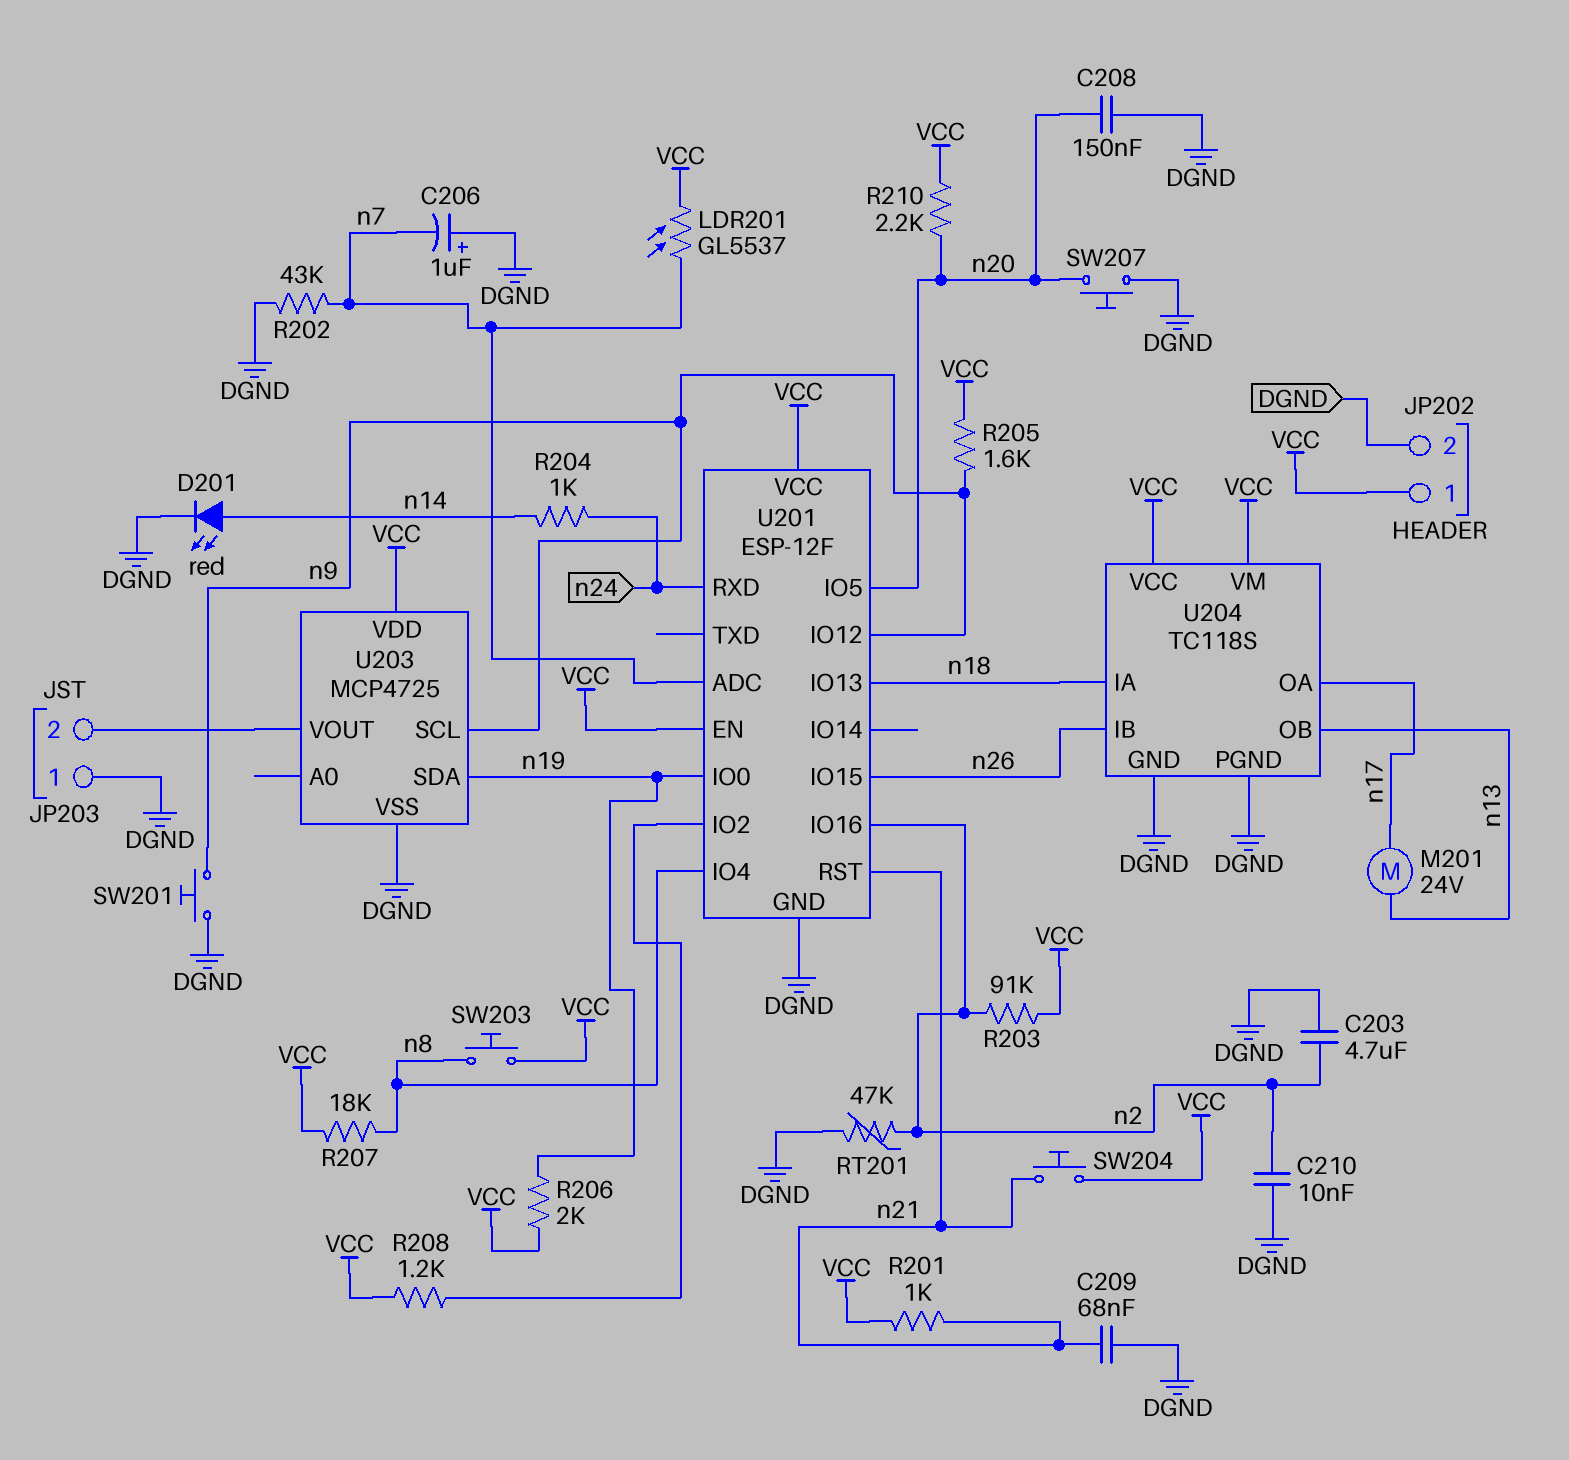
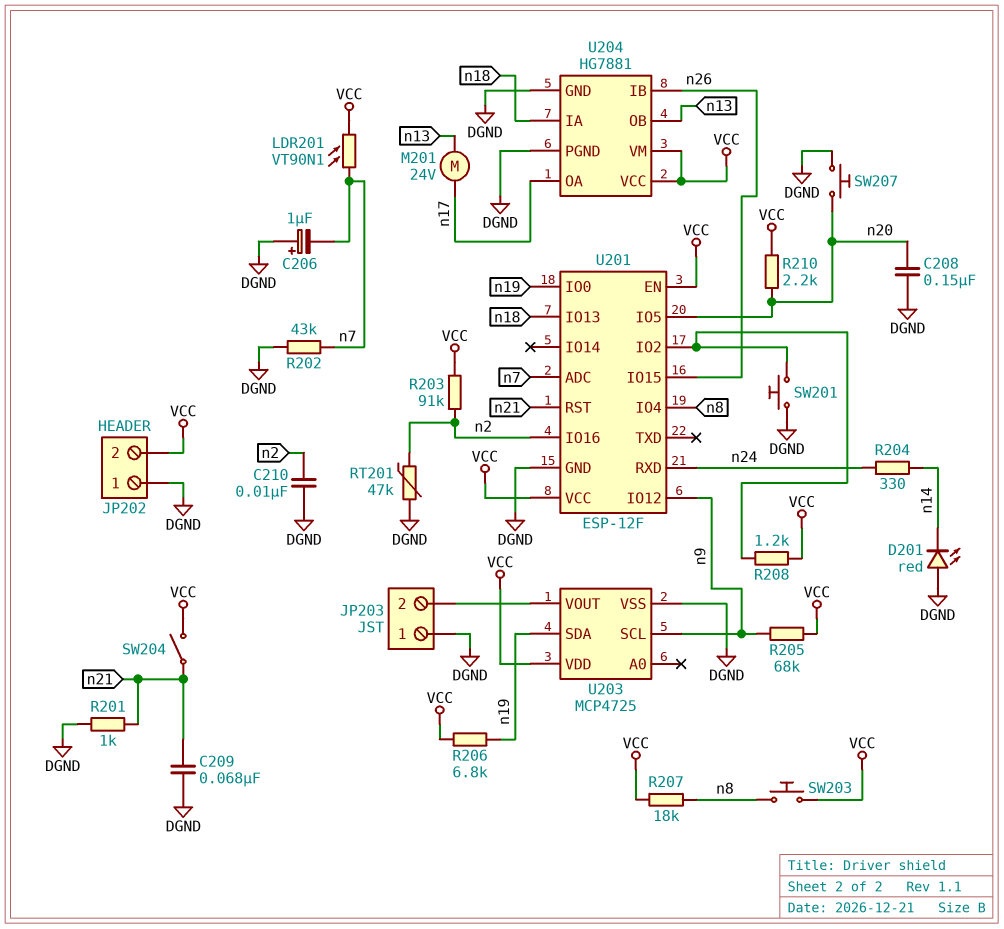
C203: 4.7uF (DGND, n2) -> none
D201: LED red (A n14, K DGND) -> LED red (A DGND, K n14)
JP202 pin 1: VCC -> DGND
JP202 pin 2: DGND -> VCC
LDR201: GL5537 (VCC, n7) -> VT90N1 (VCC, n7)
R201: 1k (VCC, n21) -> 1k (DGND, n21)
R204: 1k (n14, n24) -> 330 (n14, n24)
R205: 1.6k (VCC, n9) -> 68k (VCC, n9)
R206: 2k (VCC, n19) -> 6.8k (VCC, n19)
SW201: button (DGND, n9) -> button (DGND, U201/IO2)
SW204: button (VCC, n21) -> switch (VCC, n21)
U204: TC118S -> HG7881

